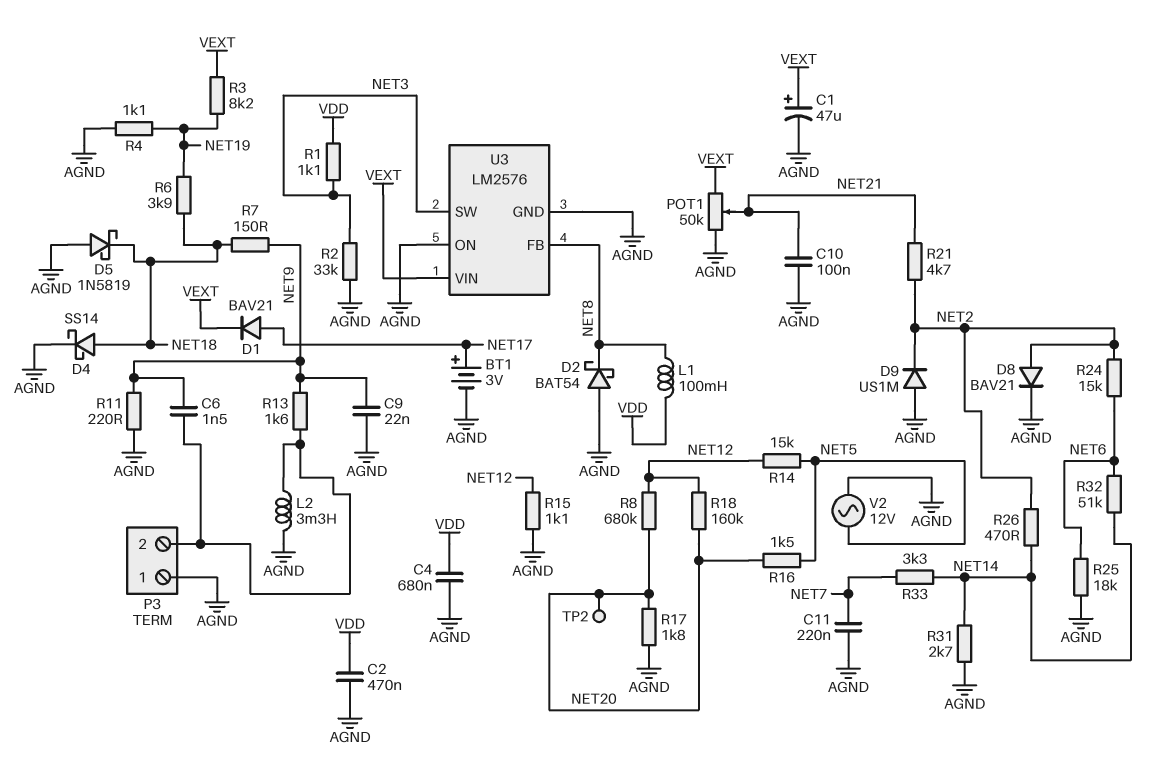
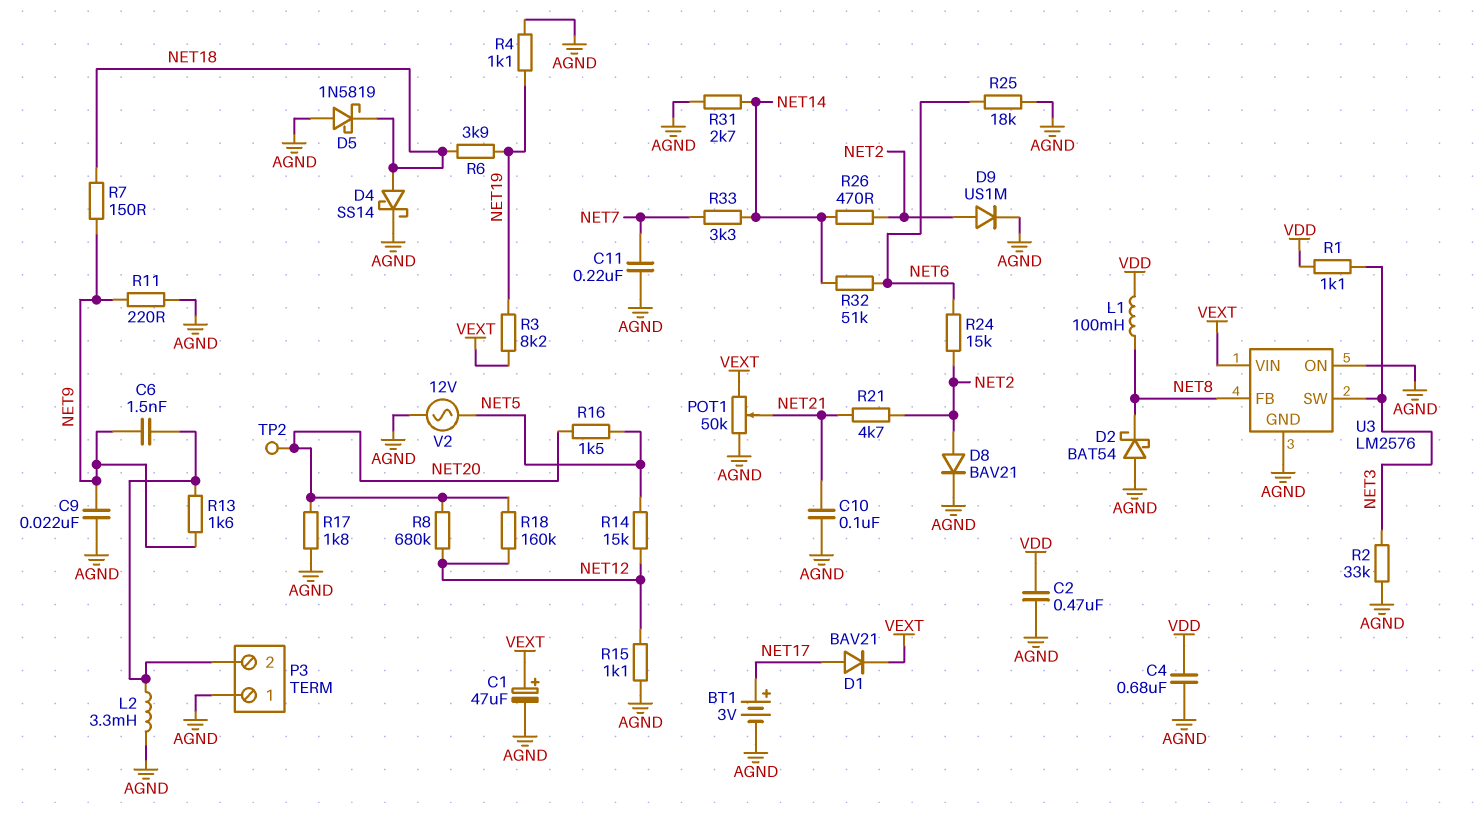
D9: diode US1M (A AGND, K NET2) -> diode US1M (A NET2, K AGND)

